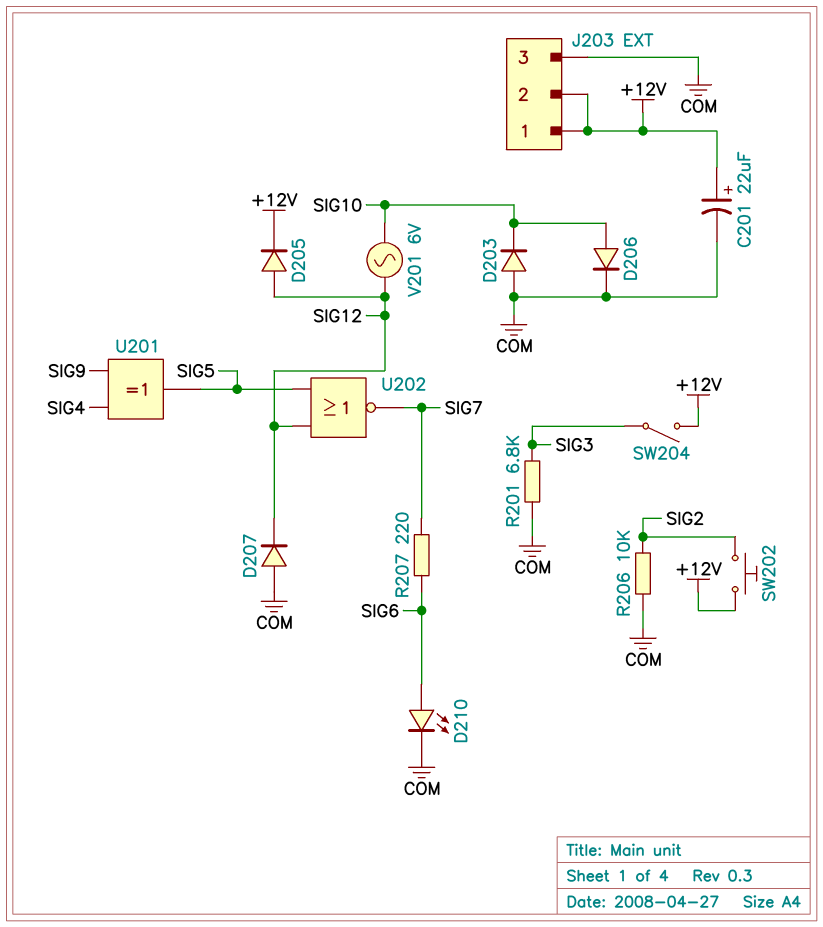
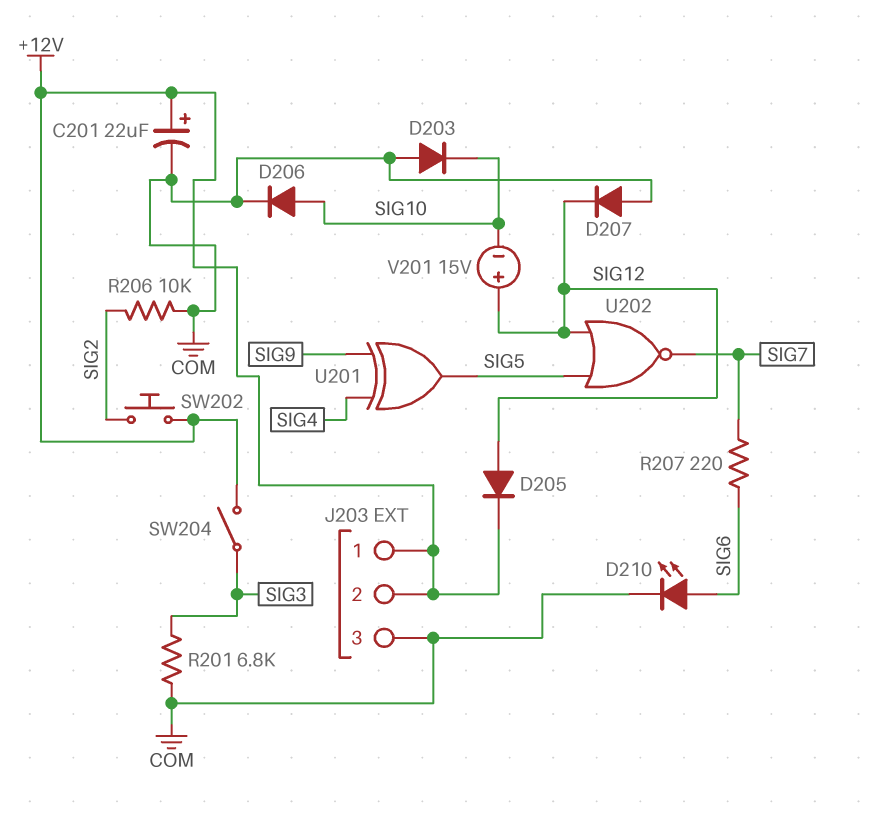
V201: AC 6V (SIG10, SIG12) -> 15V (plus SIG12, minus SIG10)

